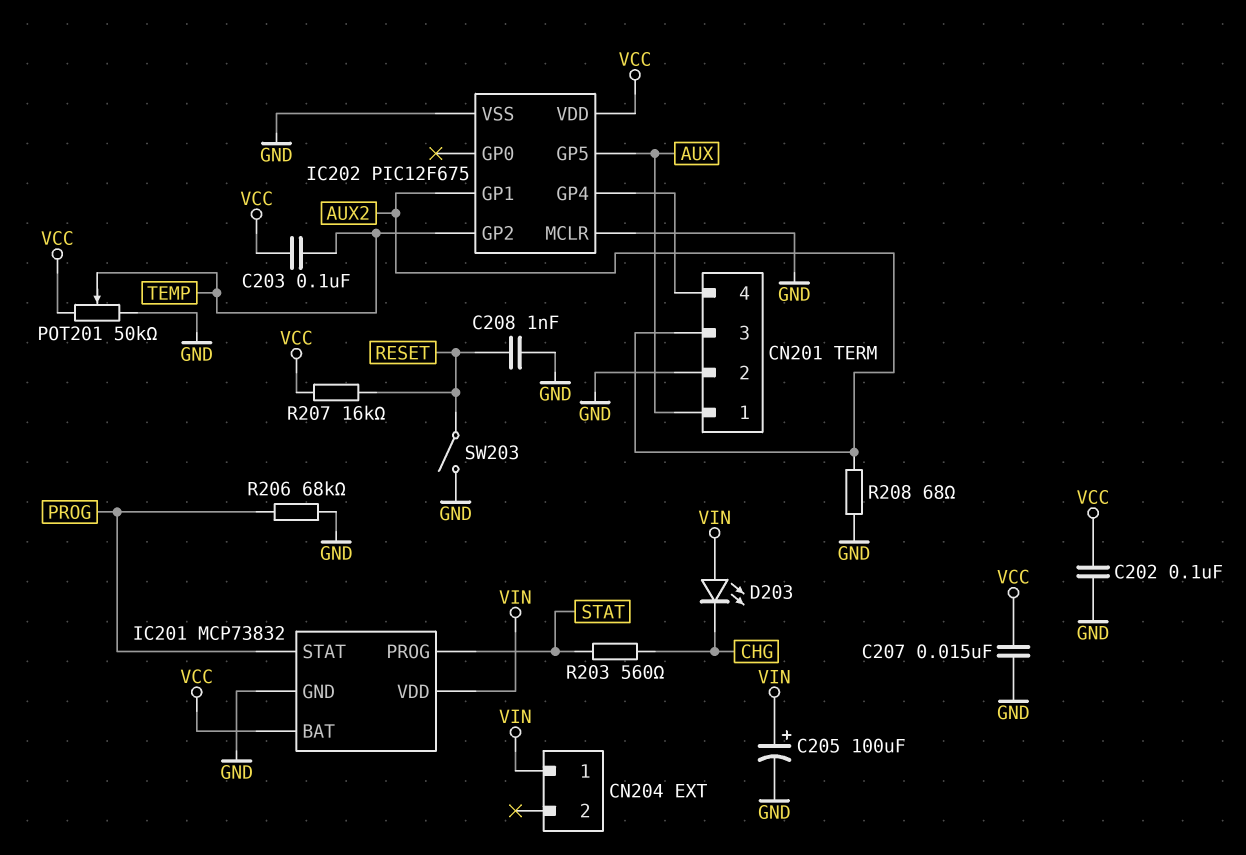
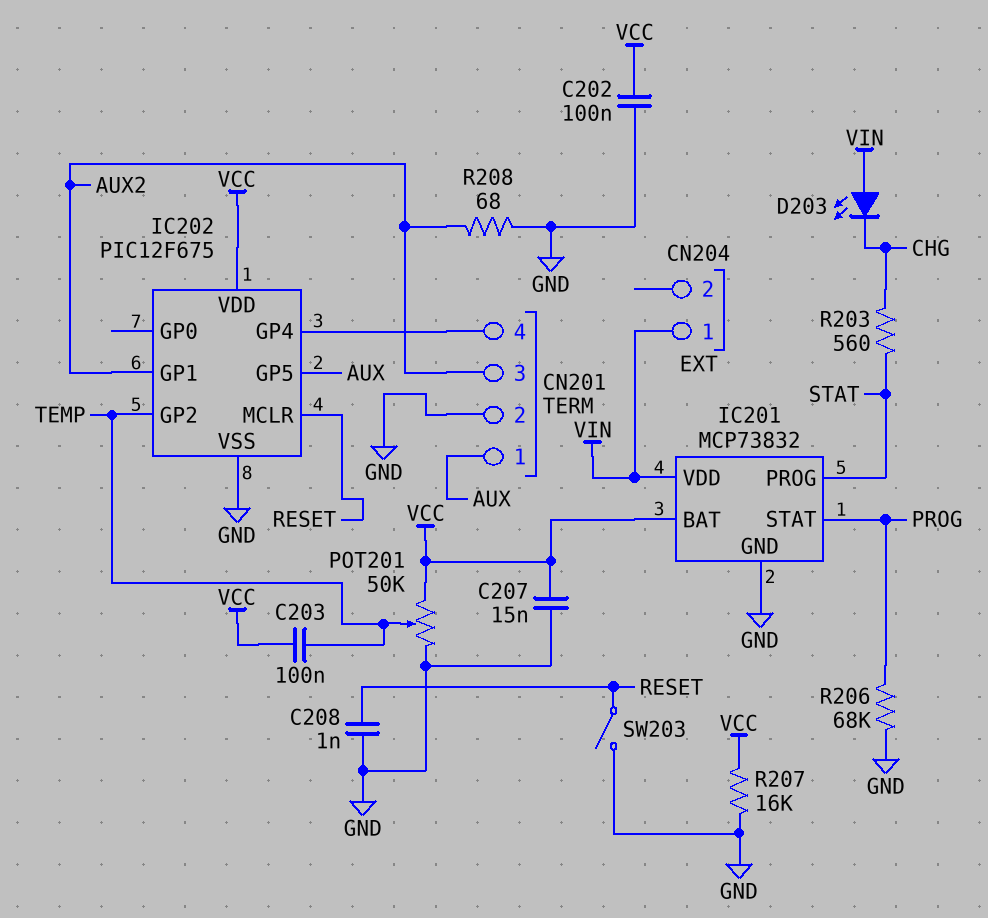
C205: 100uF (plus VIN, minus GND) -> none
IC202 pin MCLR: GND -> RESET
R207: 16k (RESET, VCC) -> 16k (GND, VCC)

